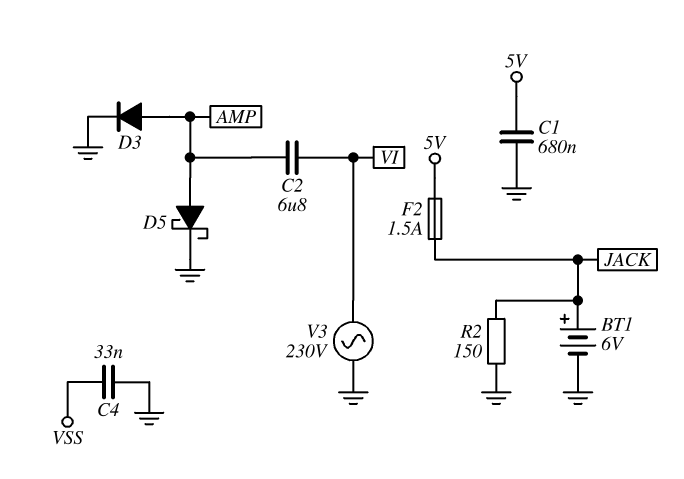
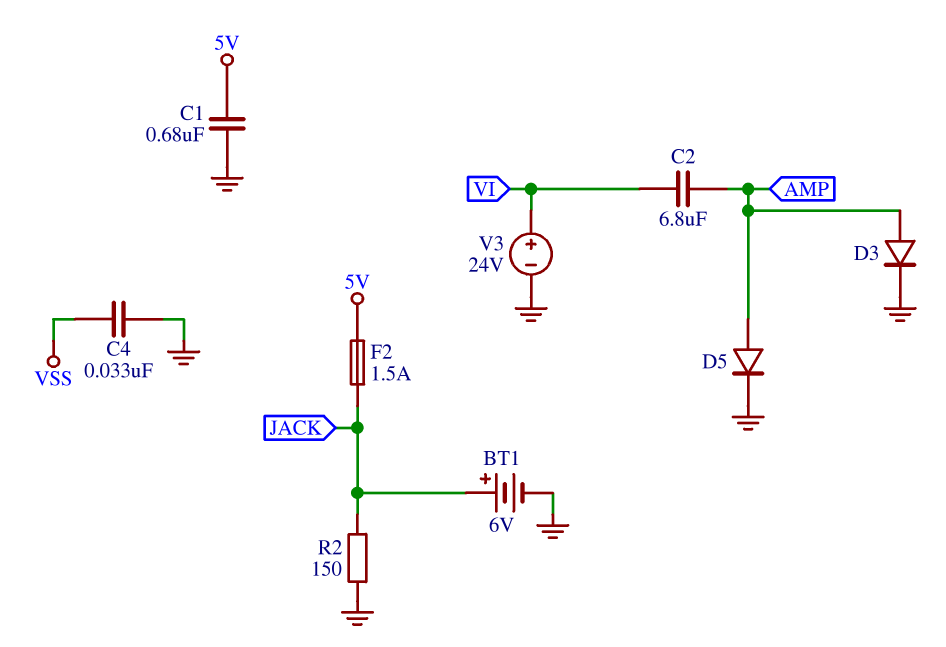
D5: schottky (A AMP, K GND) -> diode (A AMP, K GND)
V3: AC 230V (GND, VI) -> 24V (plus VI, minus GND)

